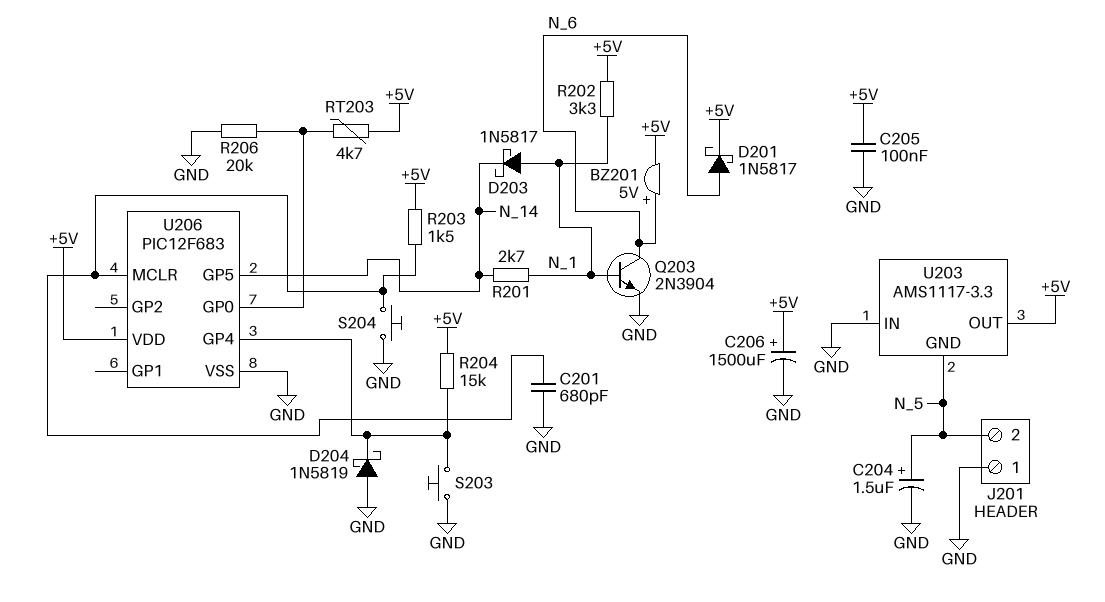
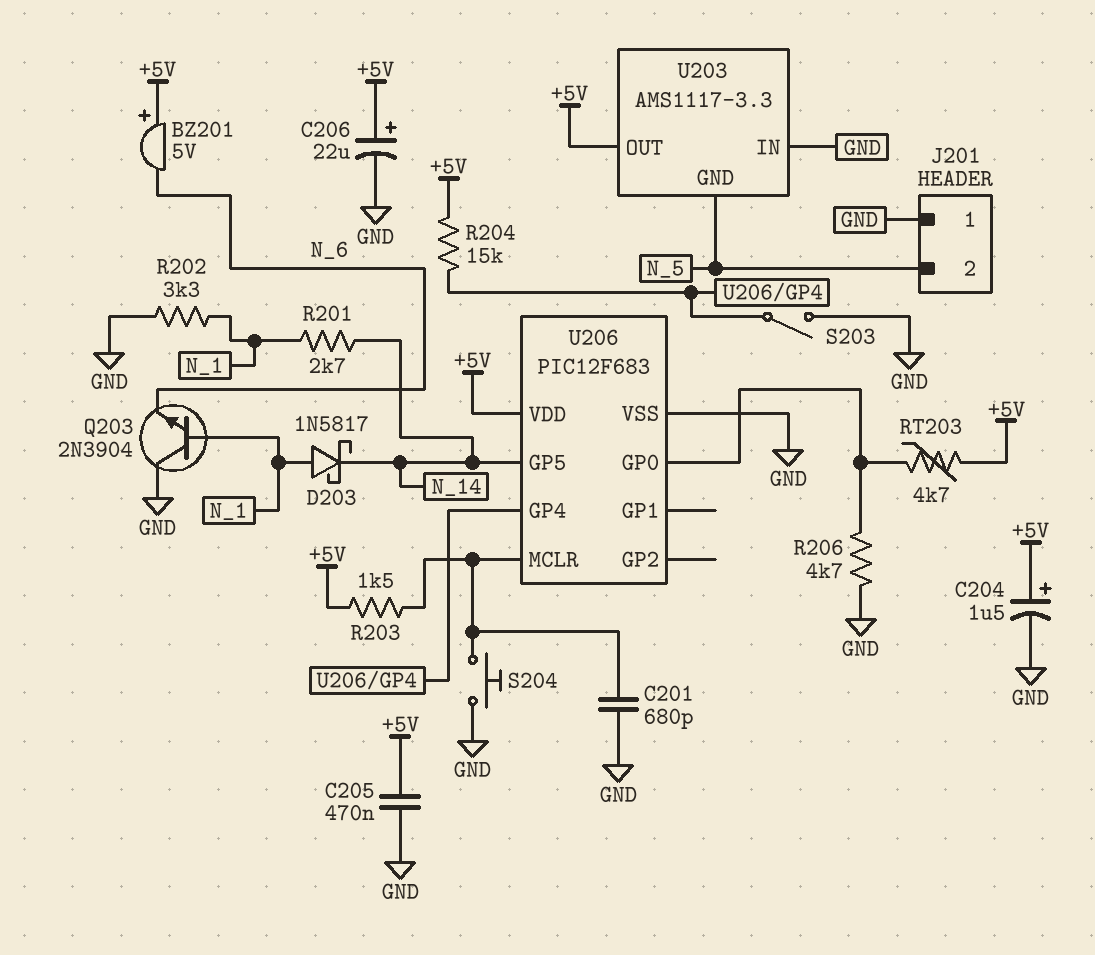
BZ201: buzzer 5V (plus N_6, minus +5V) -> buzzer 5V (plus +5V, minus N_6)
C204: 1.5uF (plus N_5, minus GND) -> 1.5uF (plus +5V, minus GND)
C205: 100nF (+5V, GND) -> 470nF (+5V, GND)
C206: 1500uF (plus +5V, minus GND) -> 22uF (plus +5V, minus GND)
D201: schottky 1N5817 (A N_6, K +5V) -> none
D204: schottky 1N5819 (A GND, K U206/GP4) -> none
Q203: NPN 2N3904 (B N_1, C N_6, E GND) -> NPN 2N3904 (B N_1, C GND, E N_6)
R202: 3.3k (+5V, N_1) -> 3.3k (GND, N_1)
R206: 20k (GND, U206/GP0) -> 4.7k (GND, U206/GP0)
S203: button (GND, U206/GP4) -> switch (GND, U206/GP4)

